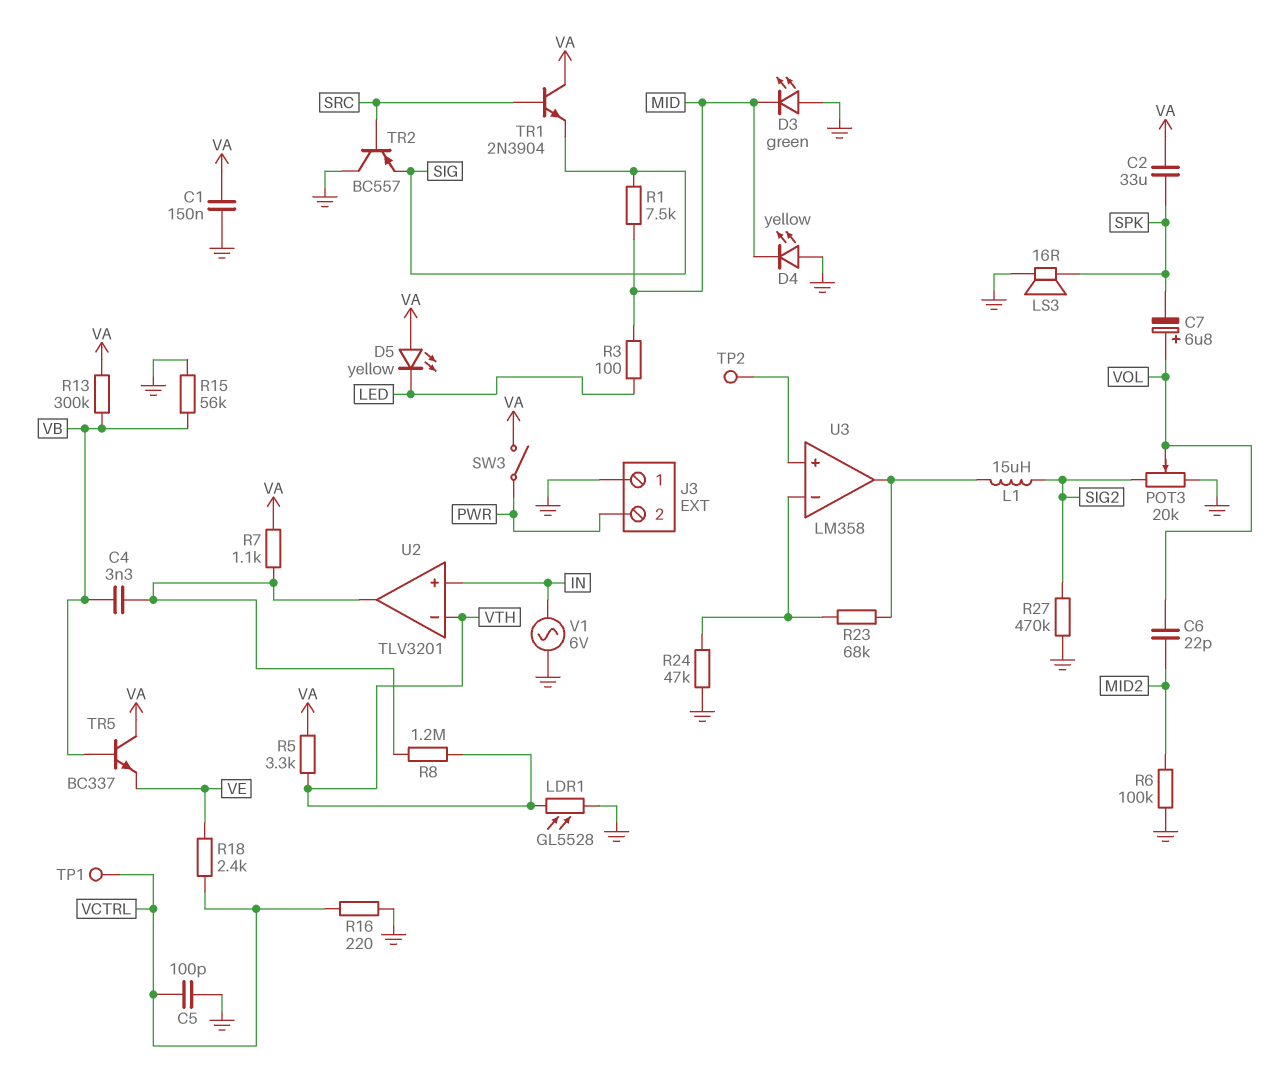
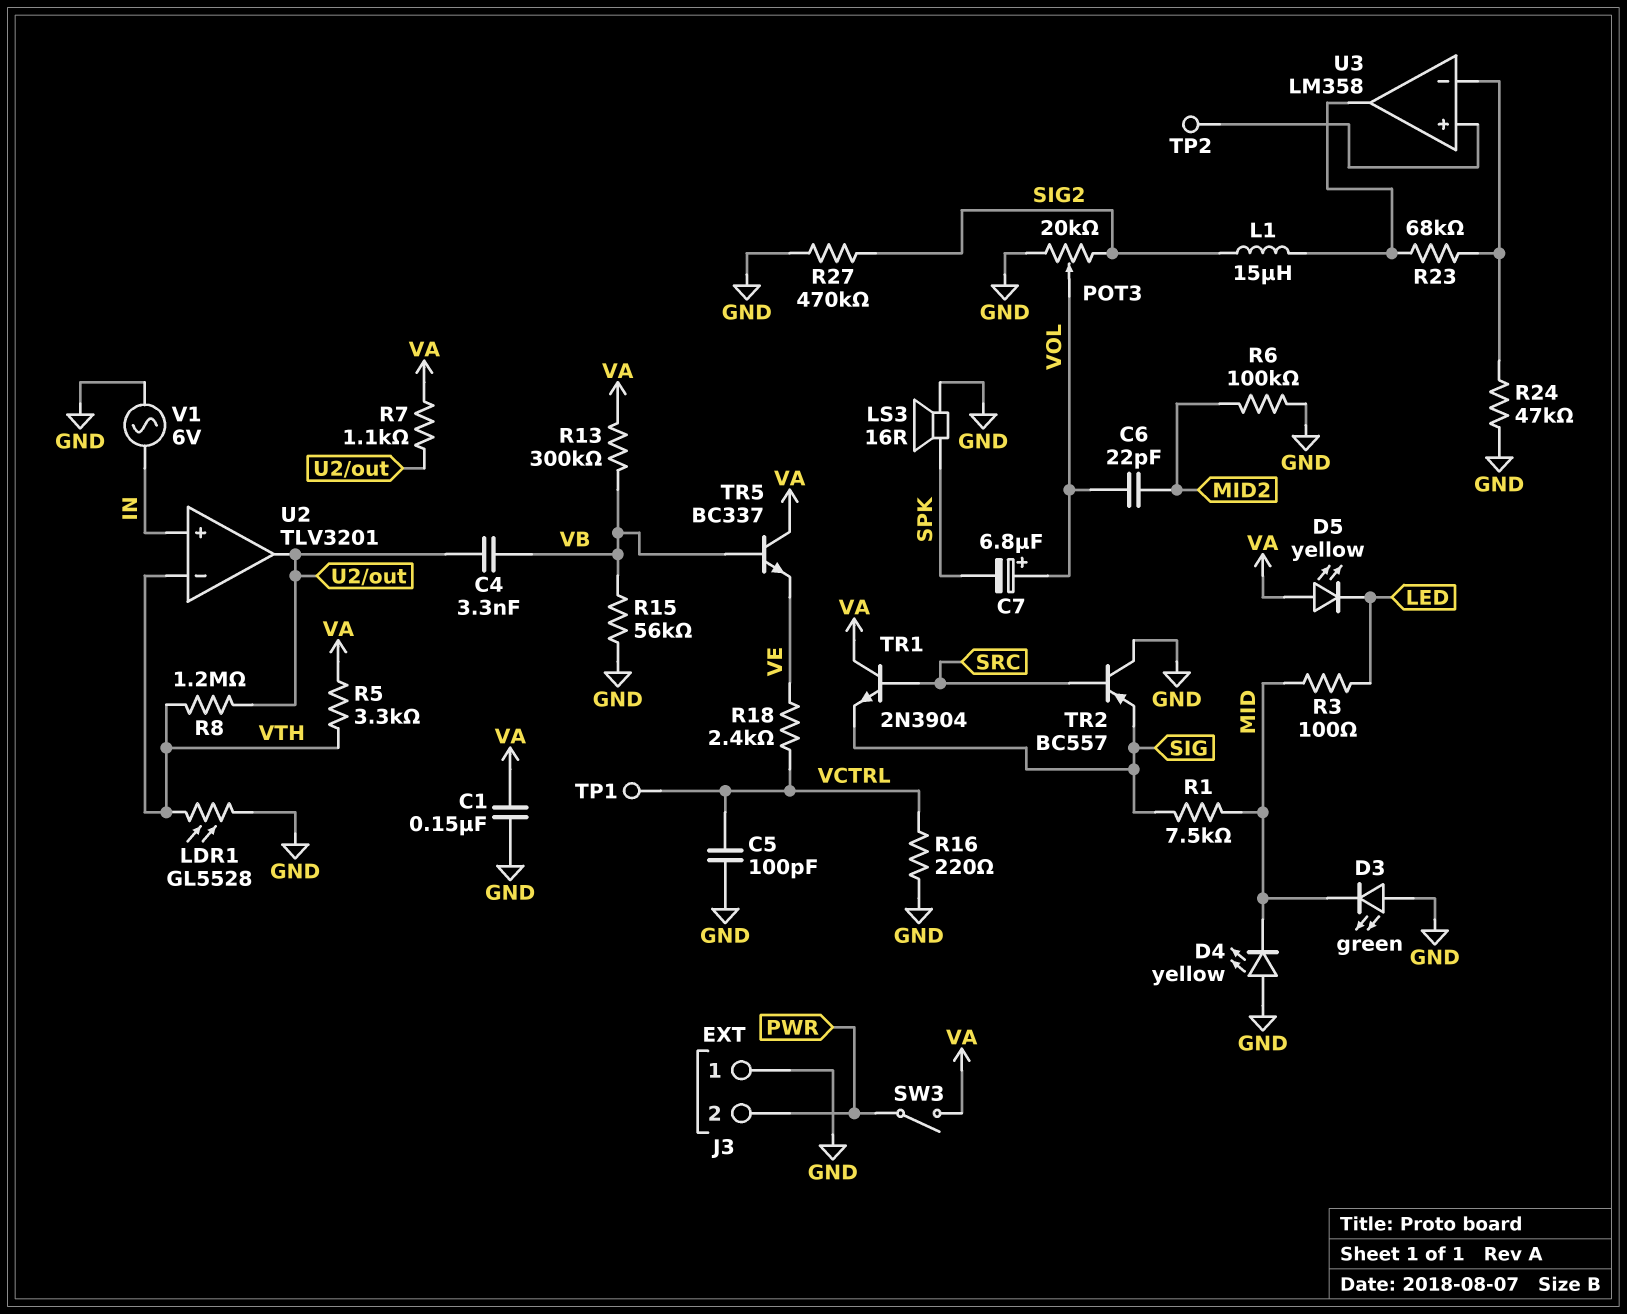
C2: 33uF (SPK, VA) -> none

